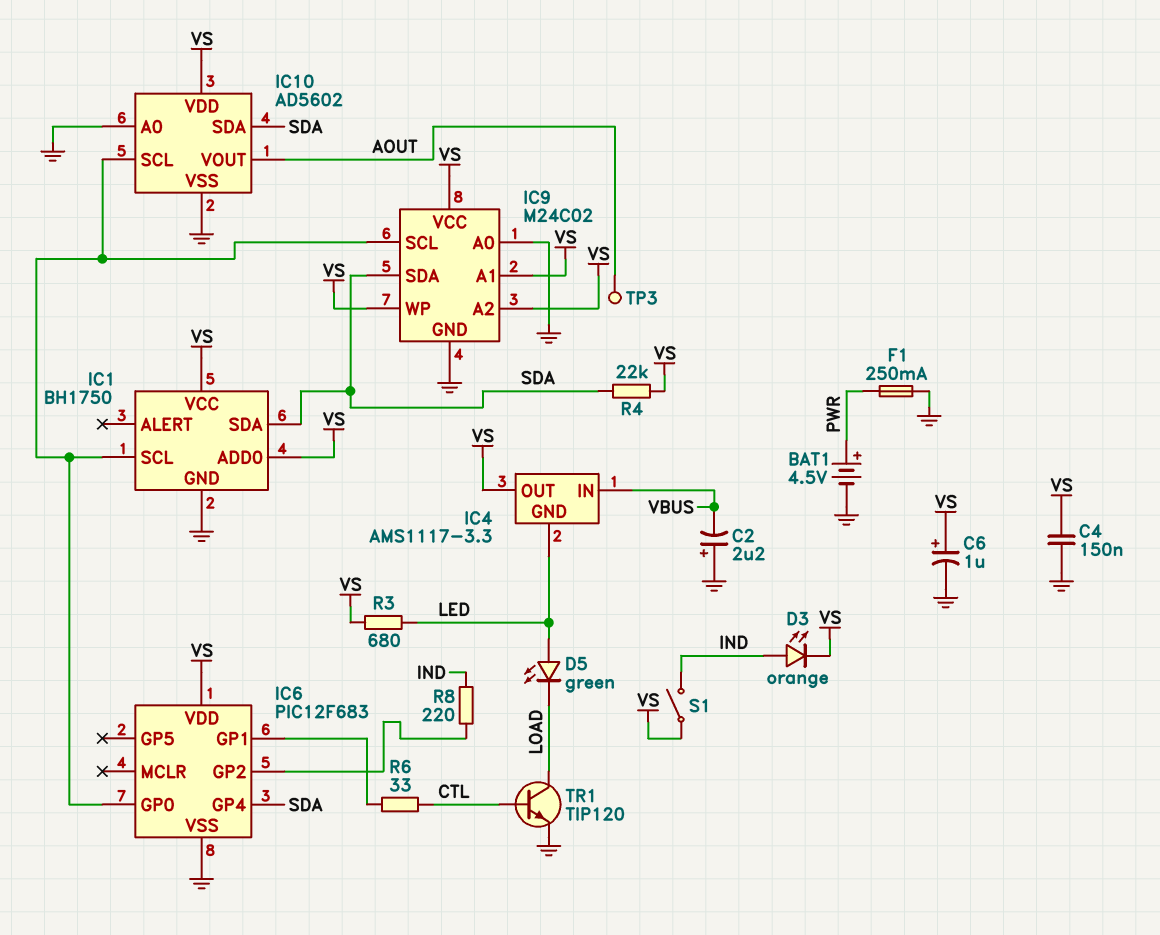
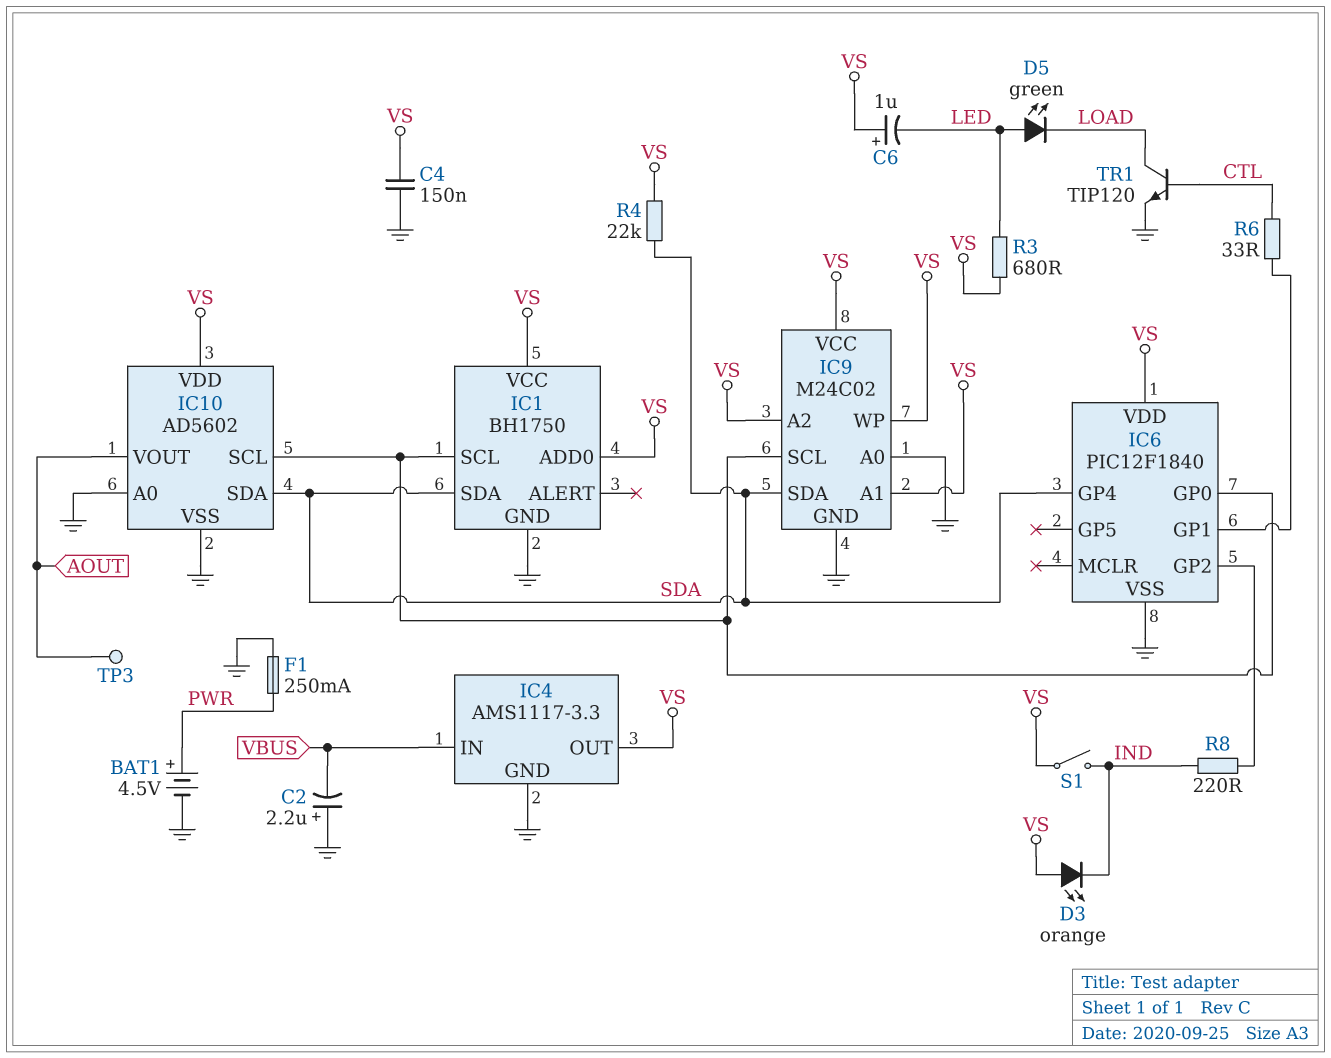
C6: 1uF (plus VS, minus GND) -> 1uF (plus VS, minus LED)
D3: LED orange (A IND, K VS) -> LED orange (A VS, K IND)
IC4 pin GND: LED -> GND
IC6: PIC12F683 -> PIC12F1840

